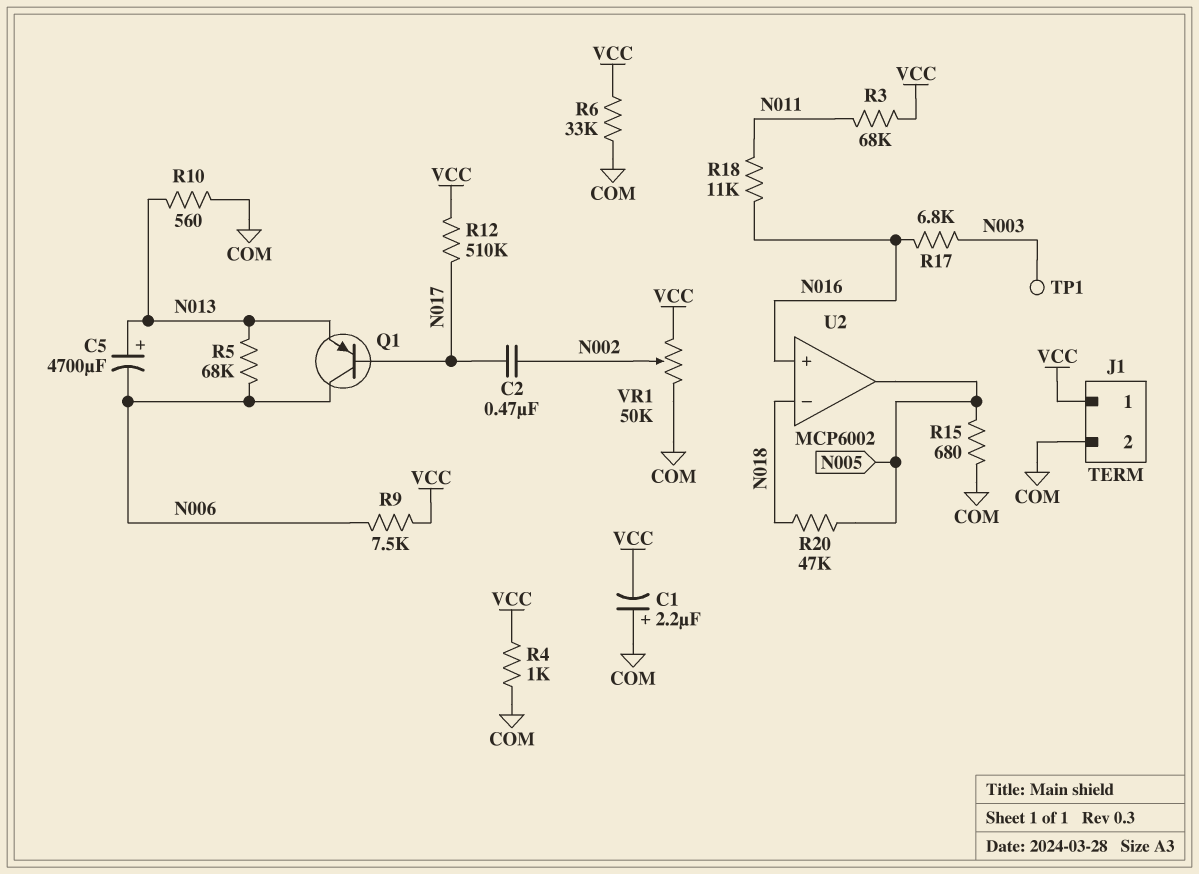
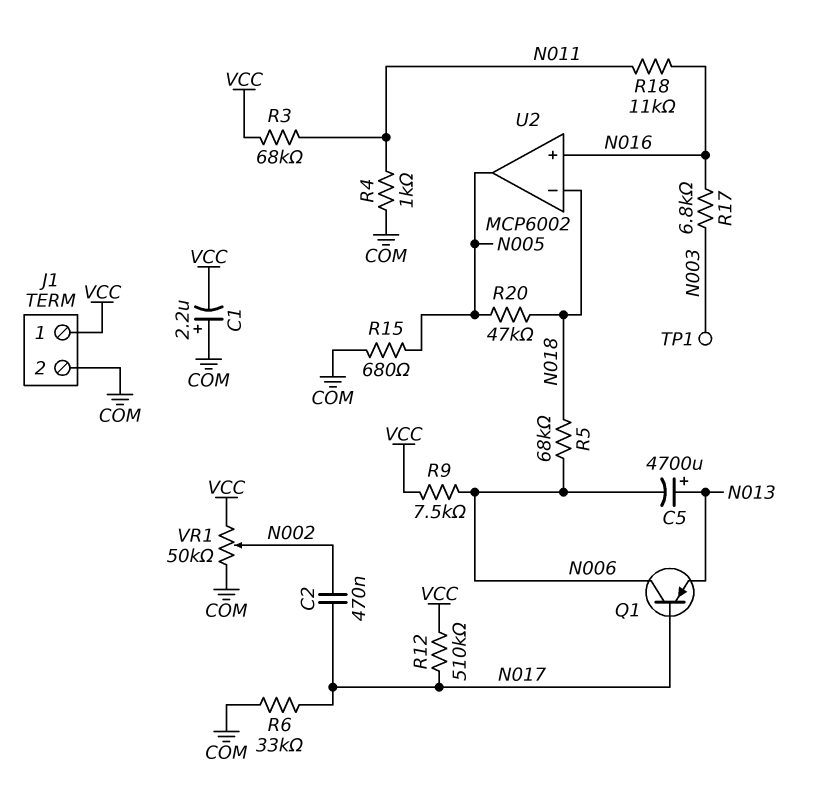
R4: 1k (COM, VCC) -> 1k (COM, N011)
R5: 68k (N006, N013) -> 68k (N006, N018)
R6: 33k (COM, VCC) -> 33k (COM, N017)
R10: 560 (COM, N013) -> none

